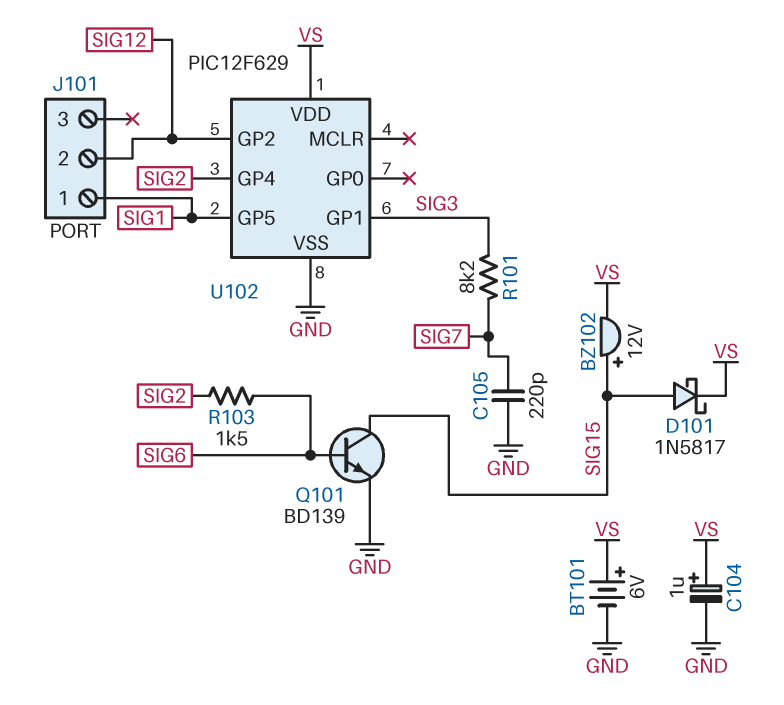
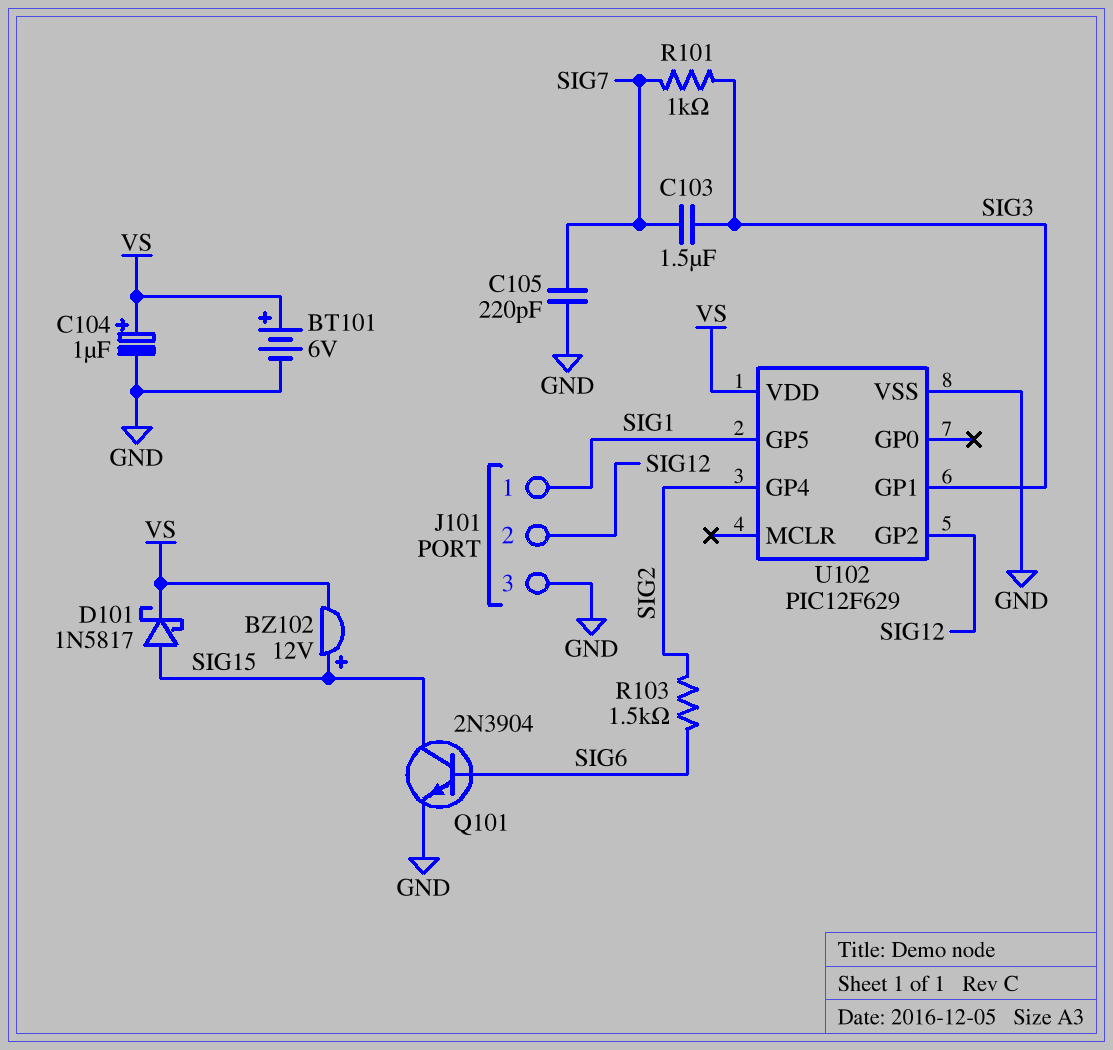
C103: none -> 1.5uF (SIG3, SIG7)
J101 pin 3: none -> GND
Q101: NPN BD139 (B SIG6, C SIG15, E GND) -> NPN 2N3904 (B SIG6, C SIG15, E GND)
R101: 8.2k (SIG3, SIG7) -> 1k (SIG3, SIG7)

